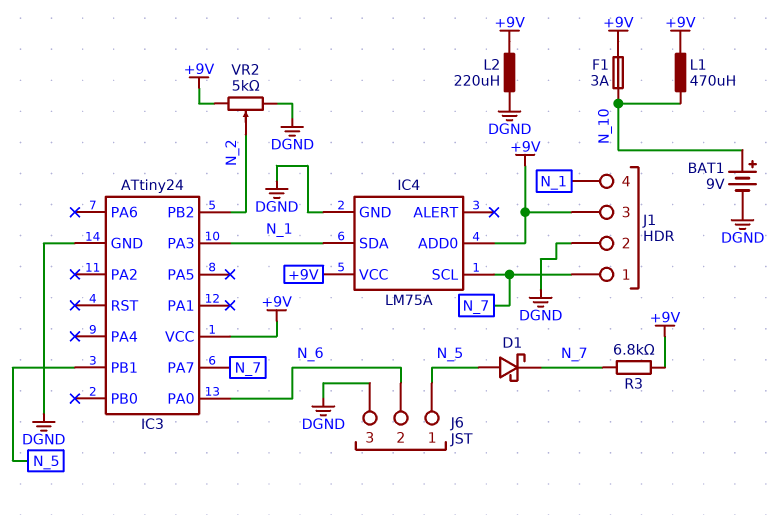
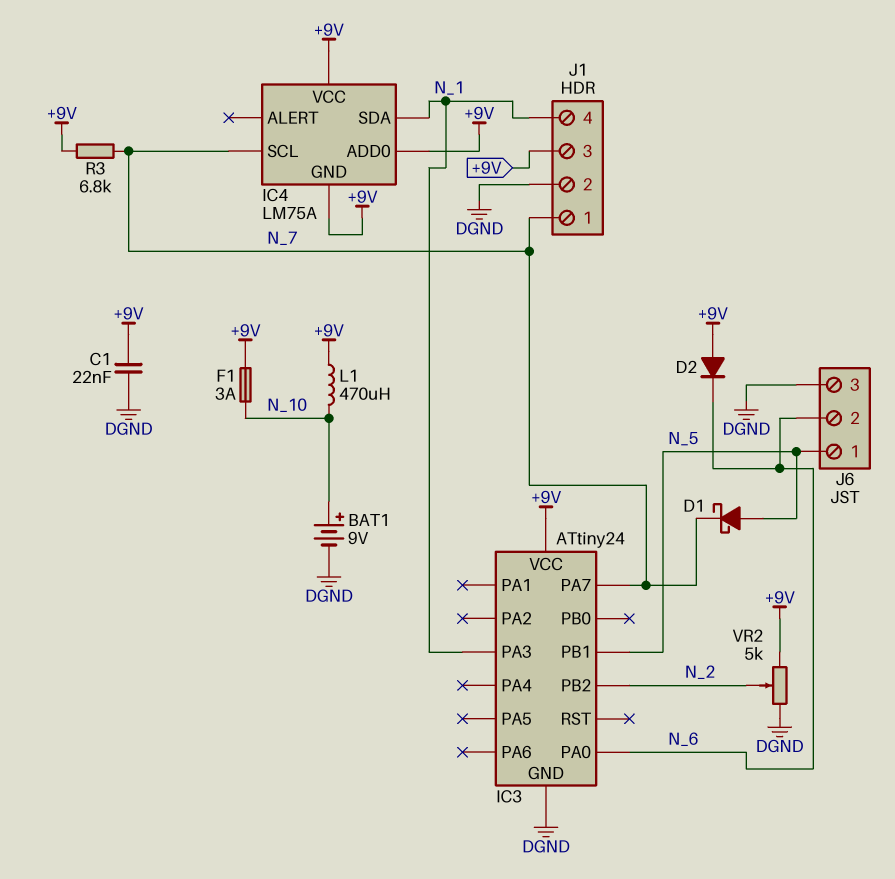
C1: none -> 22nF (+9V, DGND)
D2: none -> diode (A +9V, K N_6)
IC4 pin GND: DGND -> +9V
L2: 220uH (+9V, DGND) -> none

